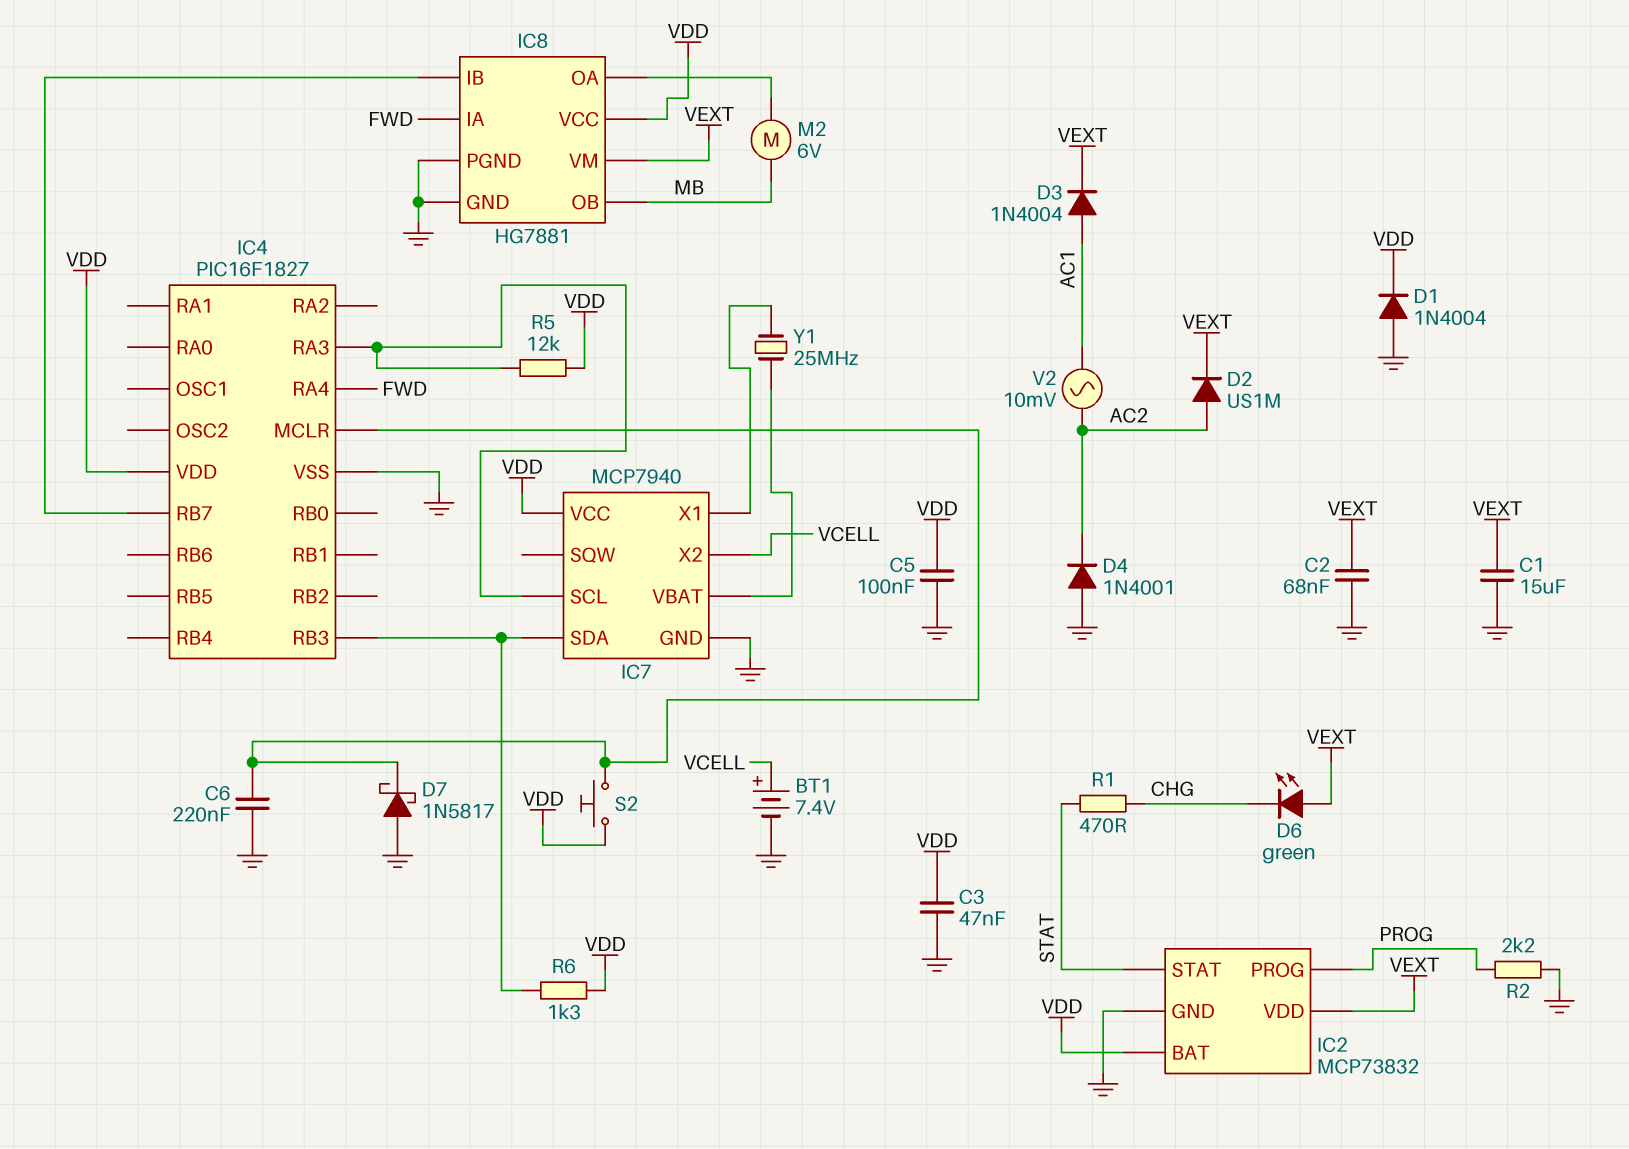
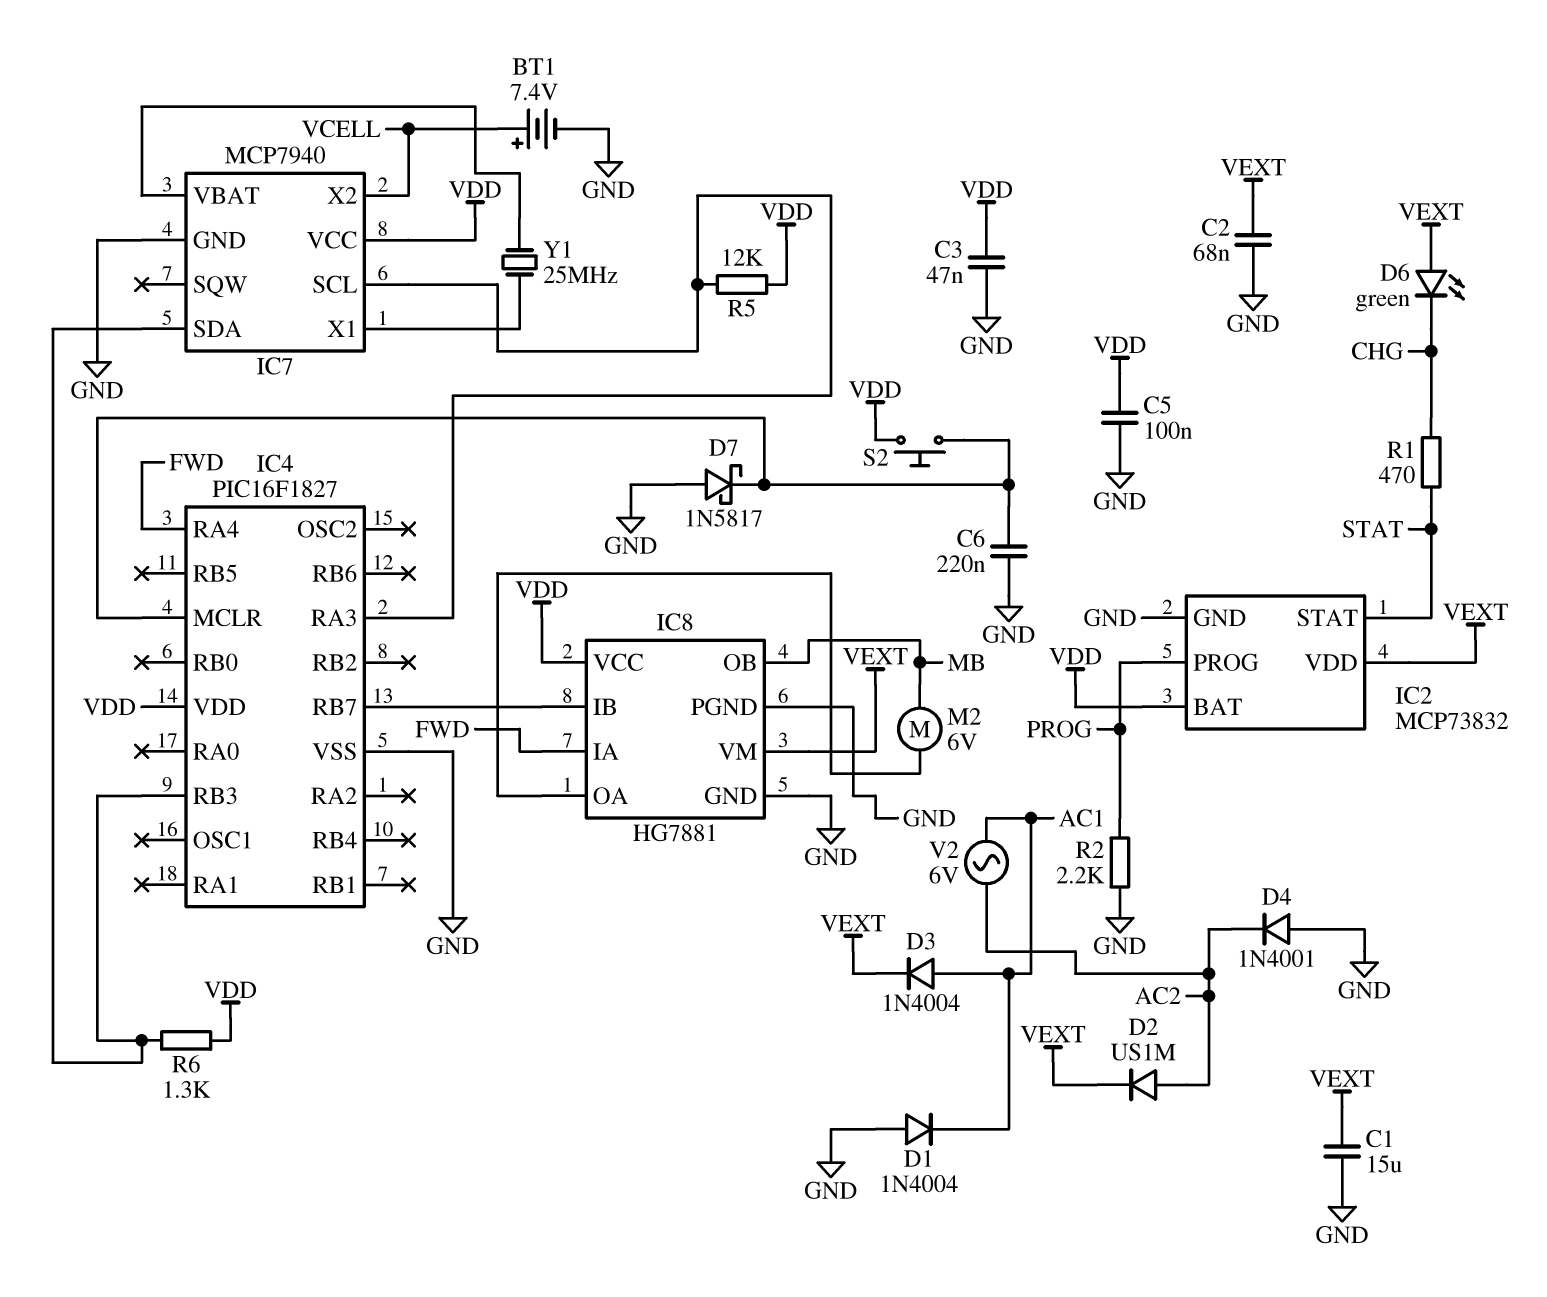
D1: diode 1N4004 (A GND, K VDD) -> diode 1N4004 (A GND, K AC1)
V2: AC 10mV (AC1, AC2) -> AC 6V (AC1, AC2)

